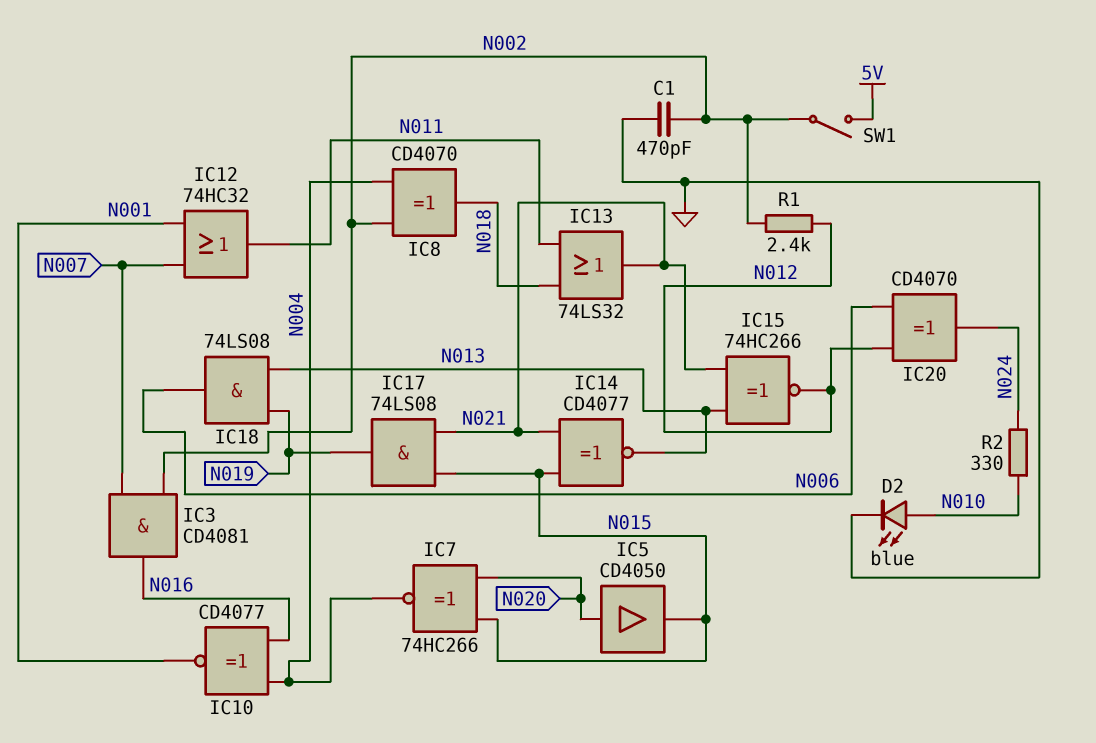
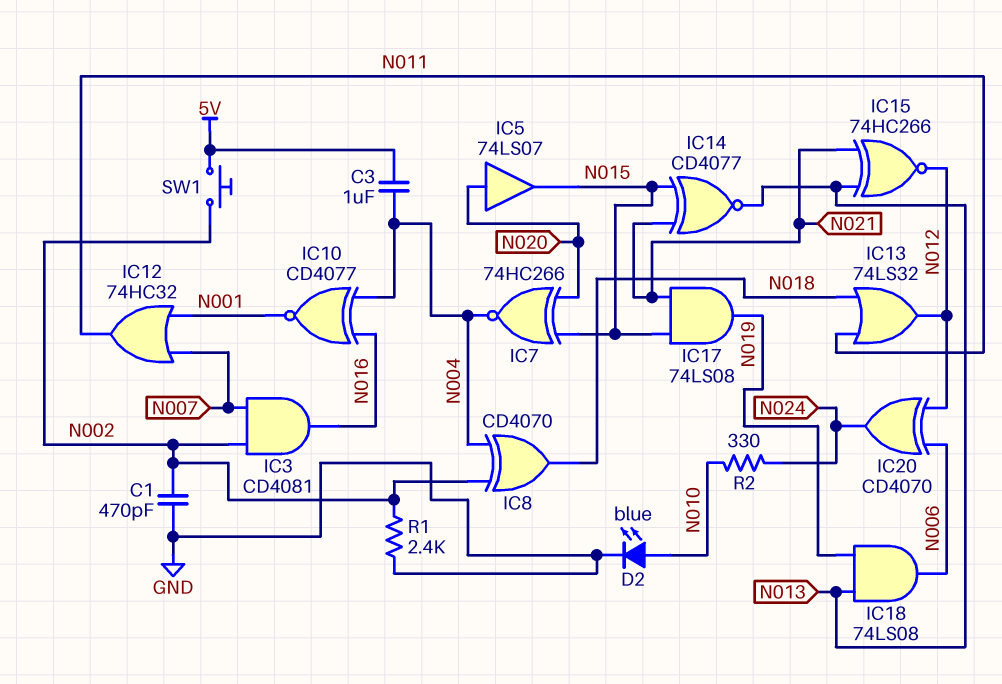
C3: none -> 1uF (5V, N004)
IC5: buffer CD4050 (in N020, out N015) -> buffer 74LS07 (in N020, out N015)
IC13: OR 74LS32 (in N011, in N018, out N021) -> OR 74LS32 (in N011, in N018, out N012)
R1: 2.4k (N002, N012) -> 2.4k (GND, N002)
SW1: switch (5V, N002) -> button (5V, N002)

